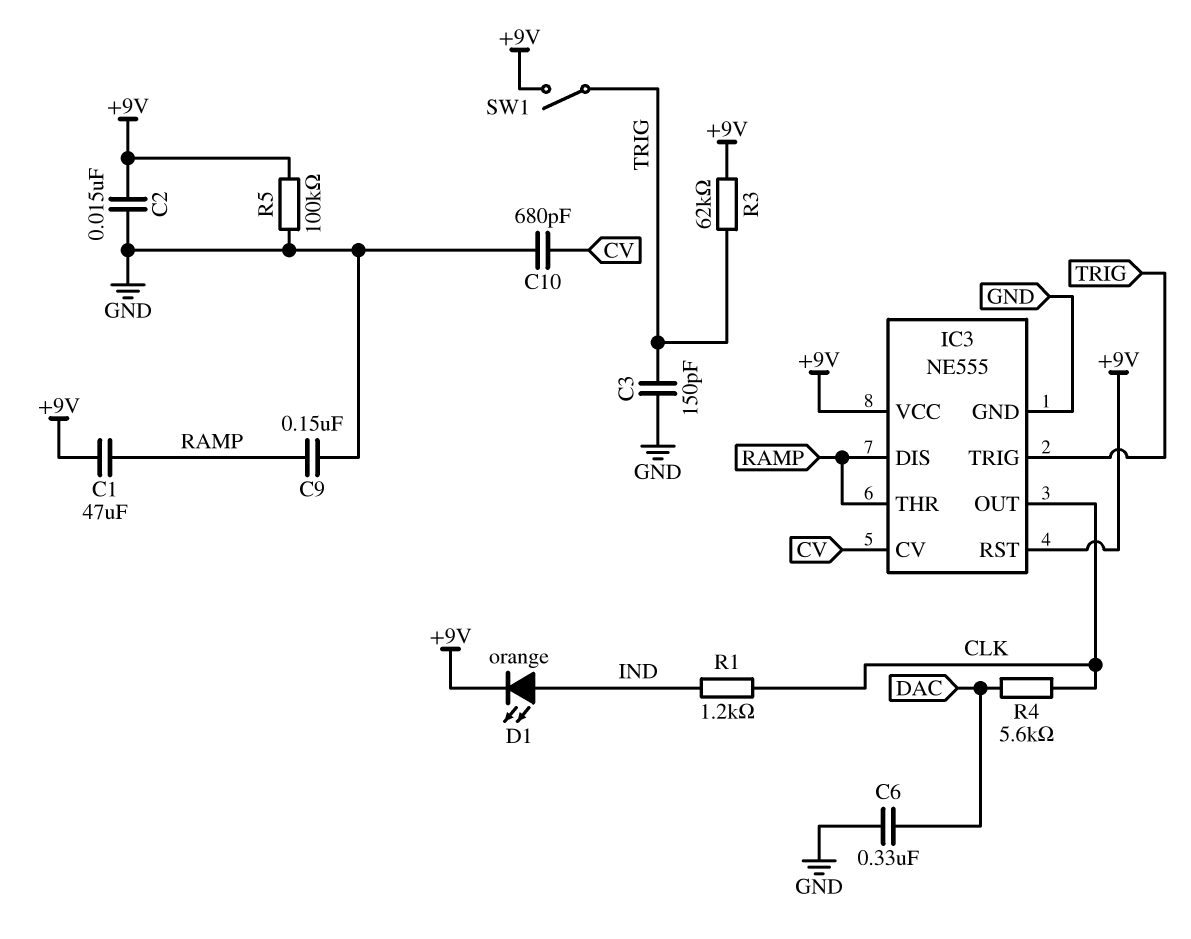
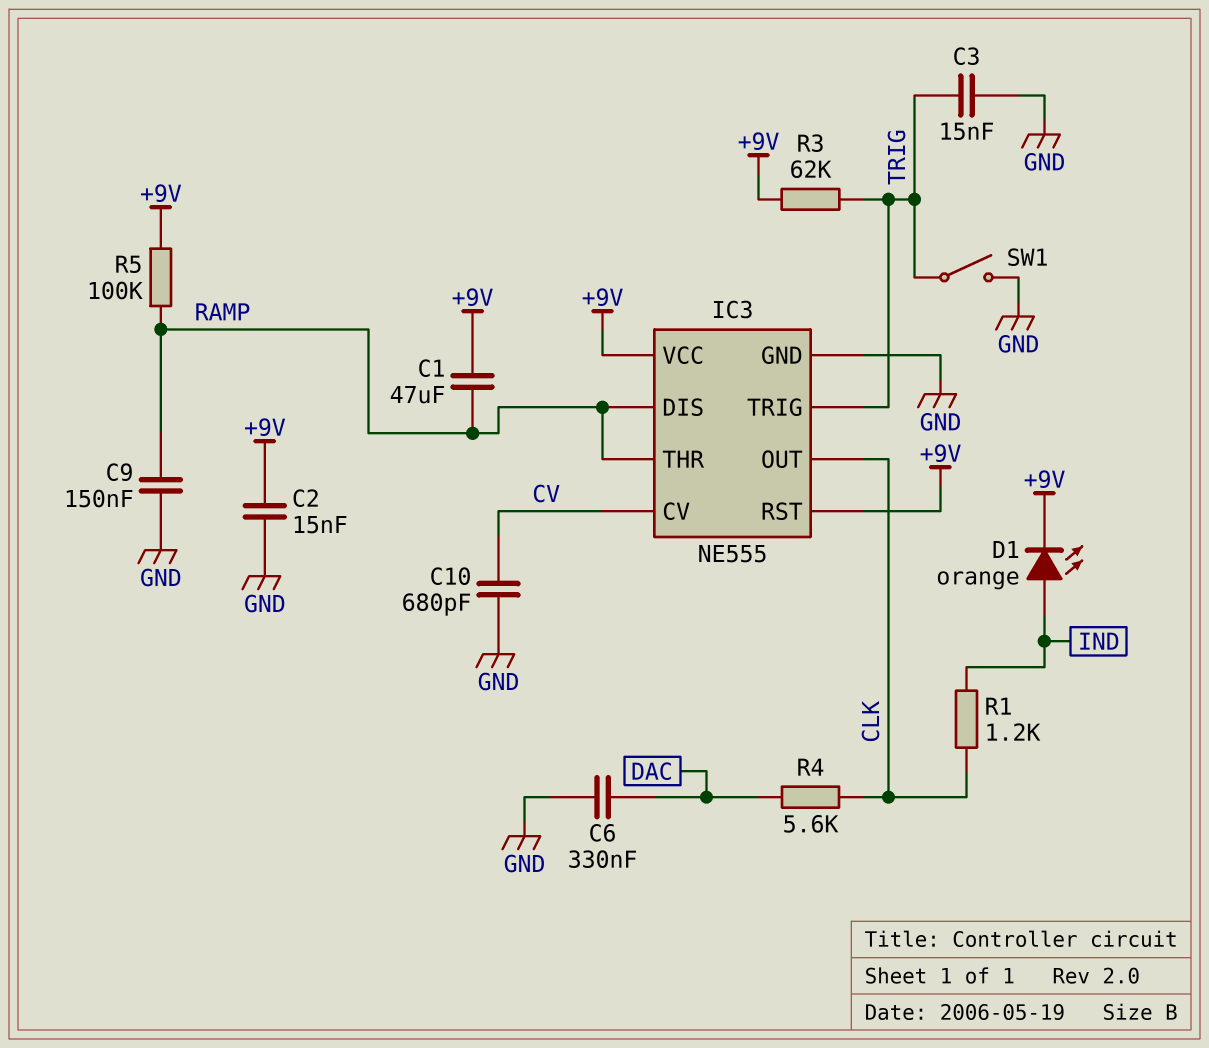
C3: 150pF (GND, TRIG) -> 15nF (GND, TRIG)
R5: 100k (+9V, GND) -> 100k (+9V, RAMP)
SW1: switch (+9V, TRIG) -> switch (GND, TRIG)

